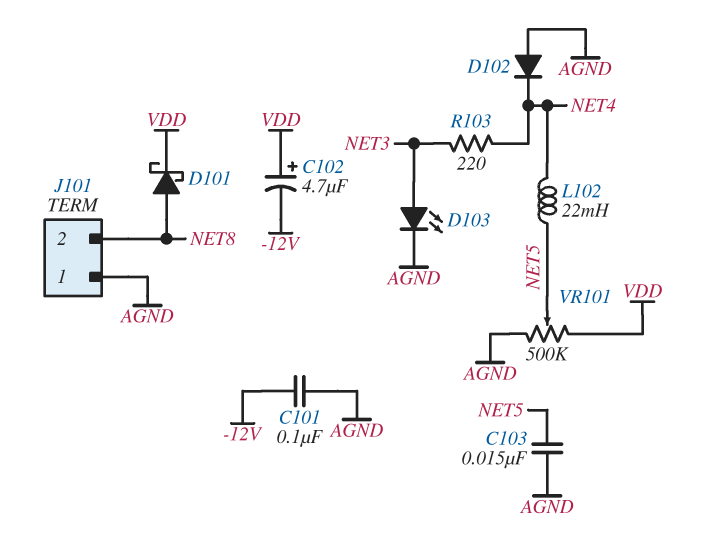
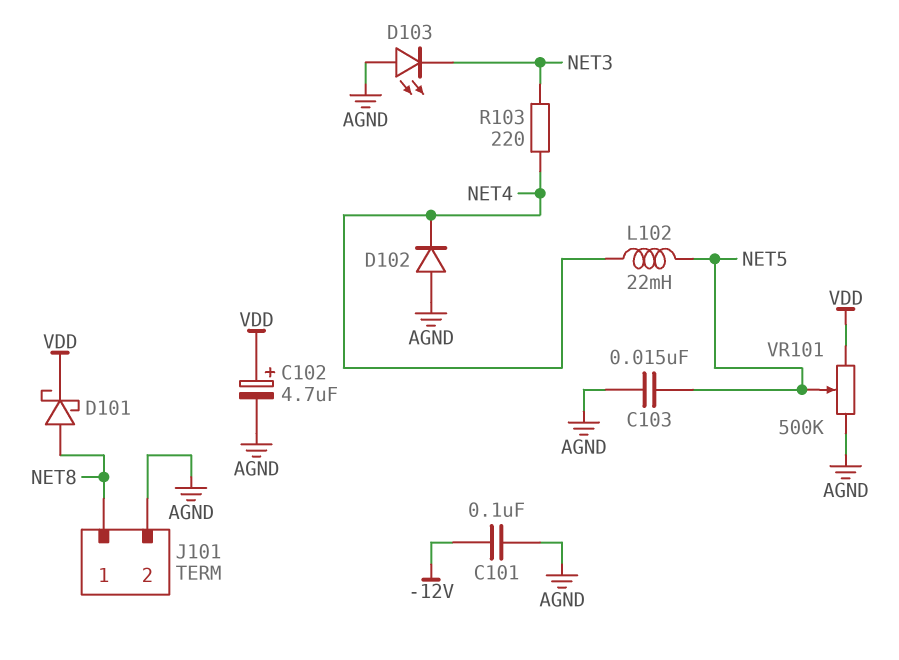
C102: 4.7uF (plus VDD, minus -12V) -> 4.7uF (plus VDD, minus AGND)
D103: LED (A NET3, K AGND) -> LED (A AGND, K NET3)
J101 pin 1: AGND -> NET8
J101 pin 2: NET8 -> AGND

